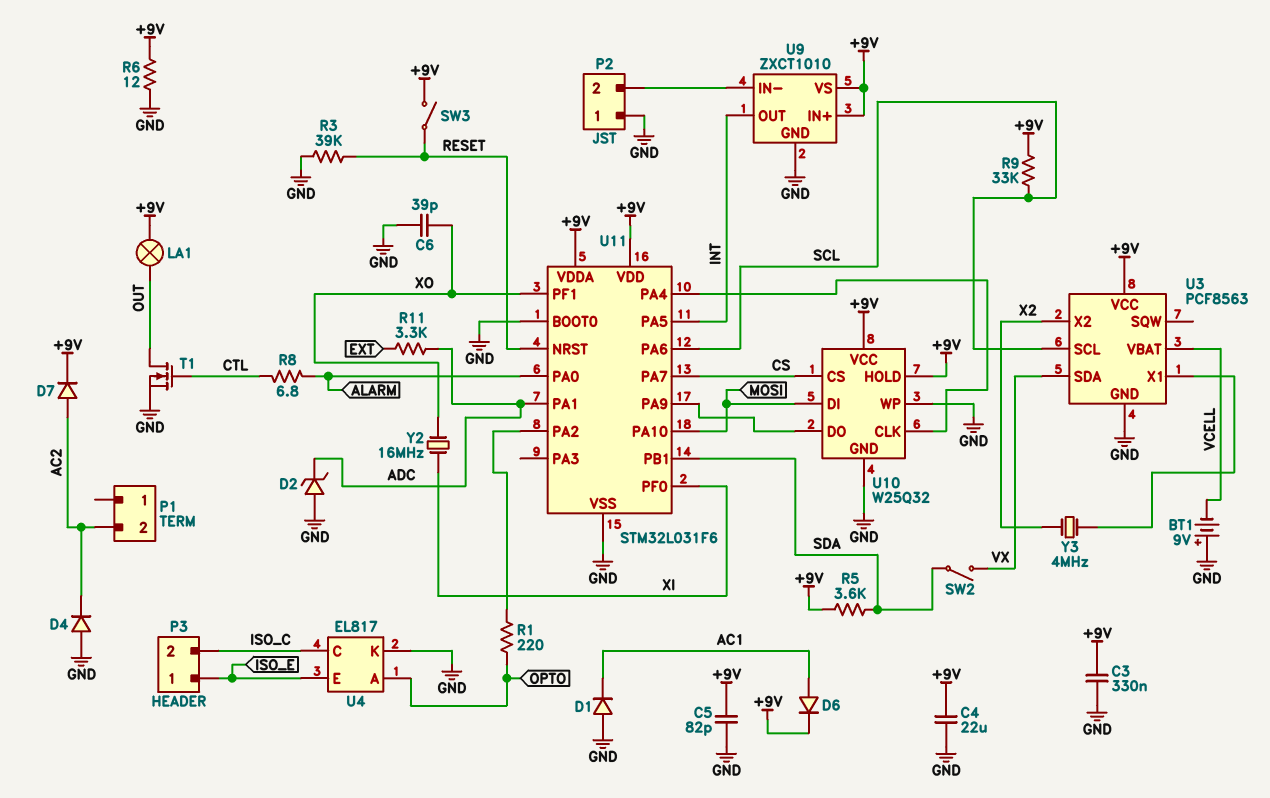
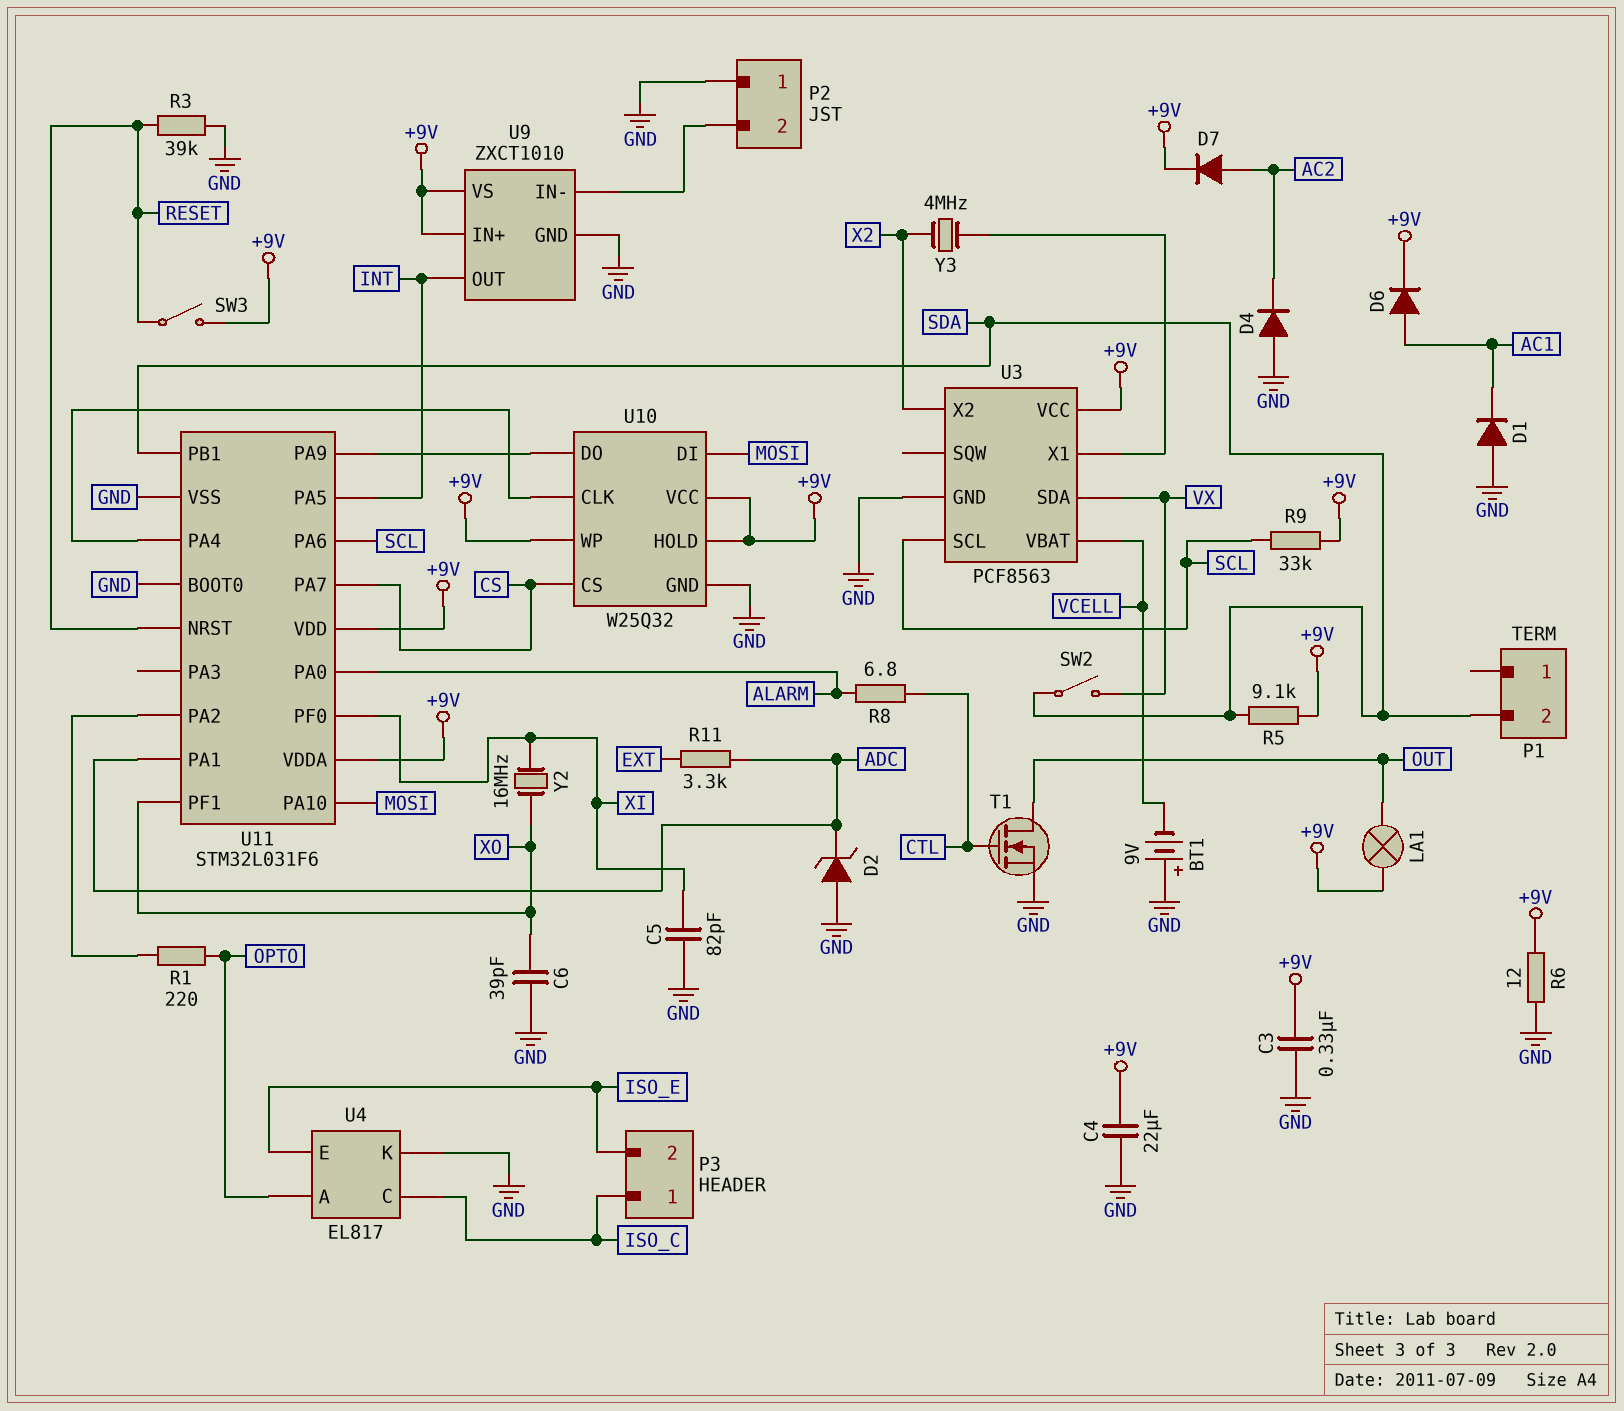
C5: 82pF (+9V, GND) -> 82pF (GND, XI)
P1 pin 2: AC2 -> SDA
P3 pin 1: ISO_E -> ISO_C
P3 pin 2: ISO_C -> ISO_E
R5: 3.6k (+9V, SDA) -> 9.1k (+9V, SDA)
U10 pin WP: GND -> +9V

